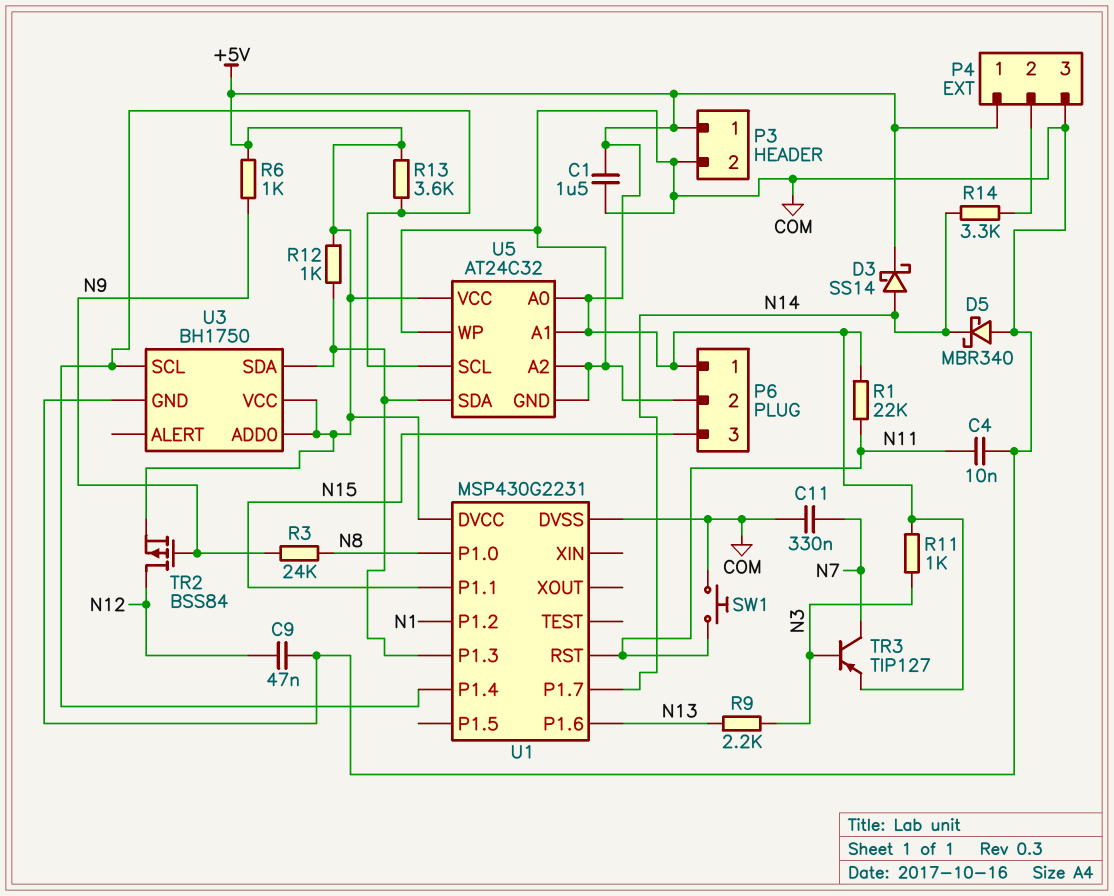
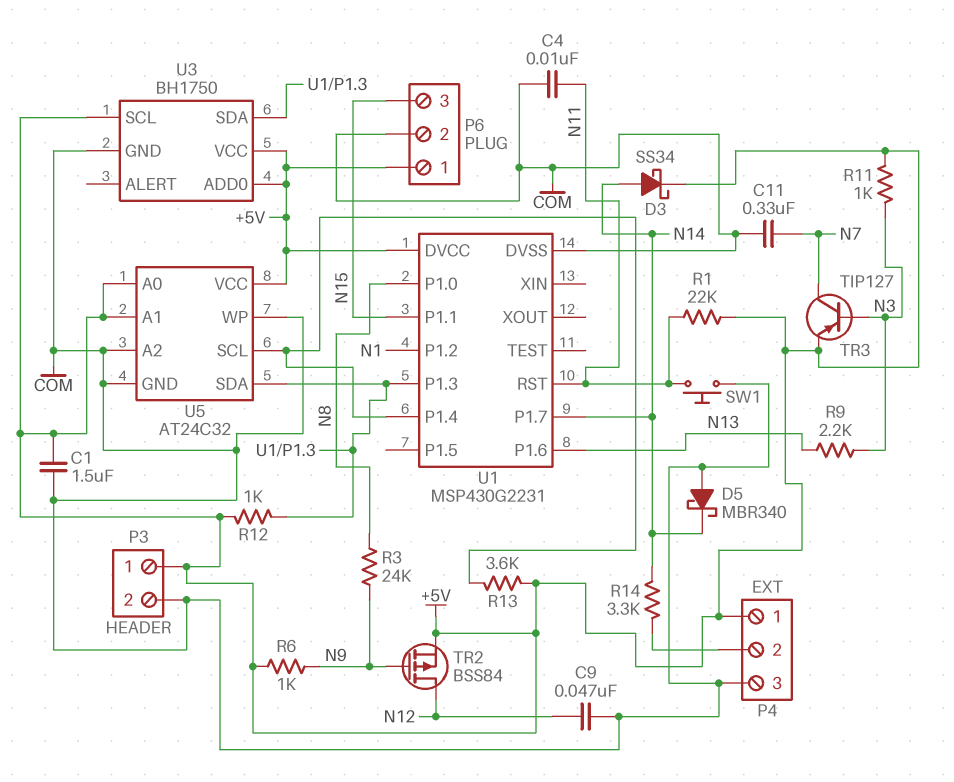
D3: schottky SS14 (A N14, K +5V) -> schottky SS34 (A N14, K +5V)
U3 pin SCL: U1/P1.4 -> +5V

